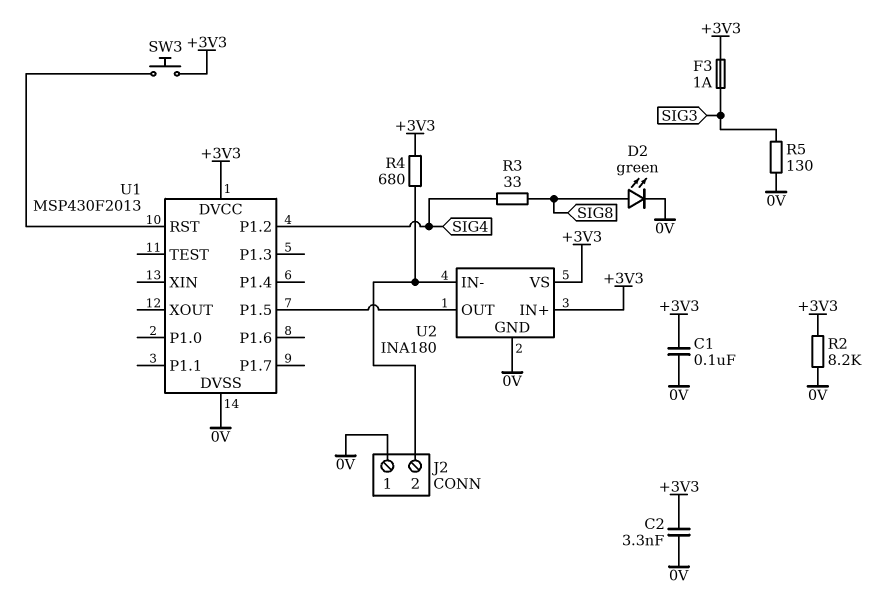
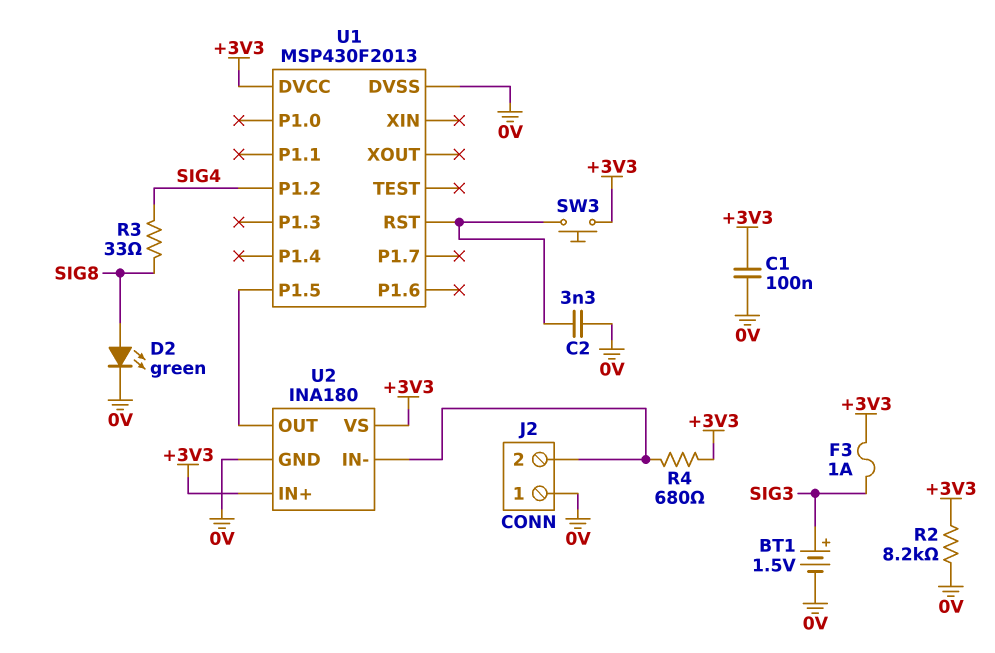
BT1: none -> 1.5V (plus SIG3, minus 0V)
C2: 3.3nF (+3V3, 0V) -> 3.3nF (0V, U1/RST)
R5: 130 (0V, SIG3) -> none

